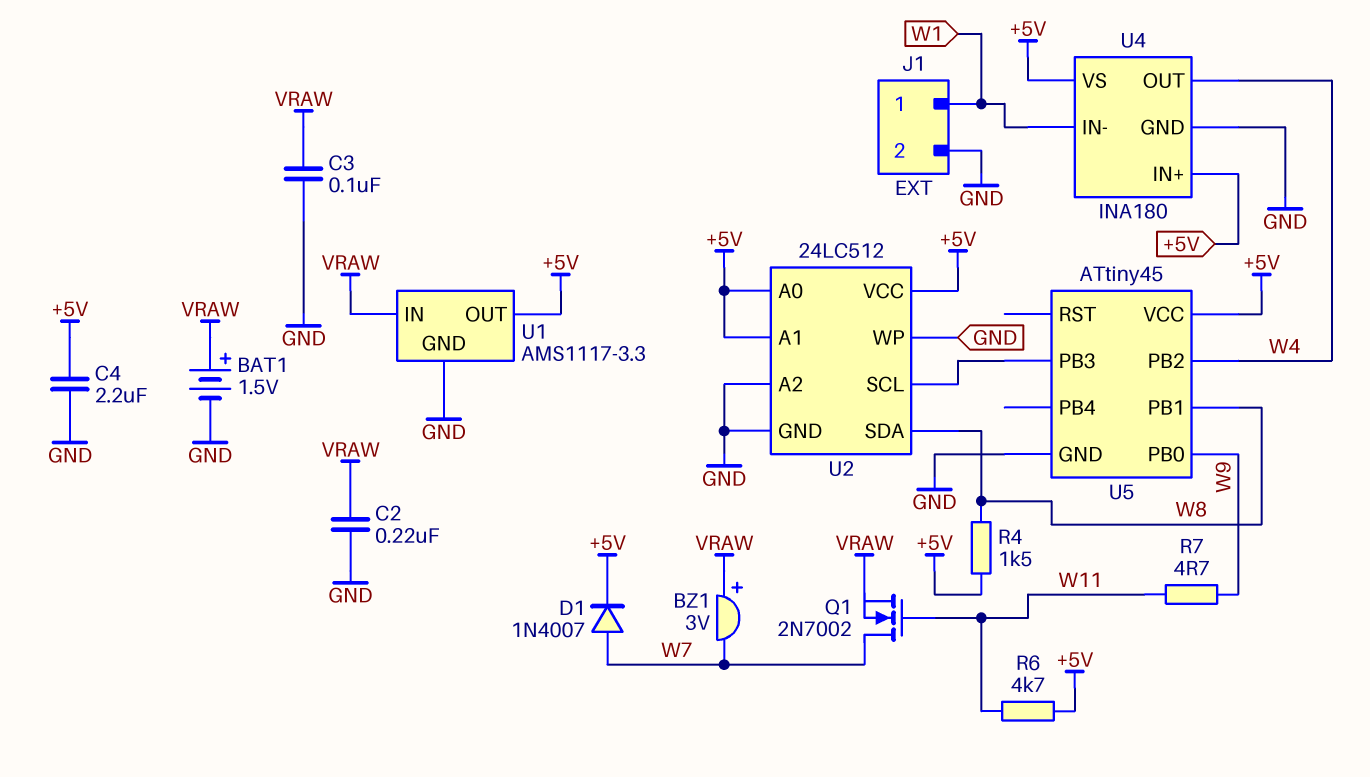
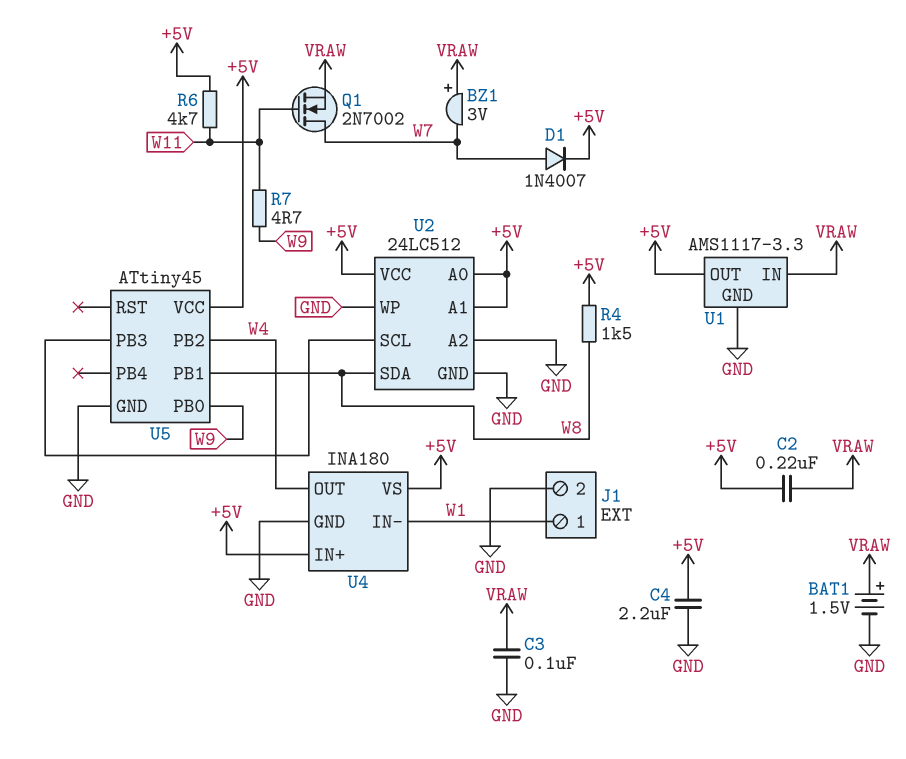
C2: 220nF (GND, VRAW) -> 220nF (+5V, VRAW)

